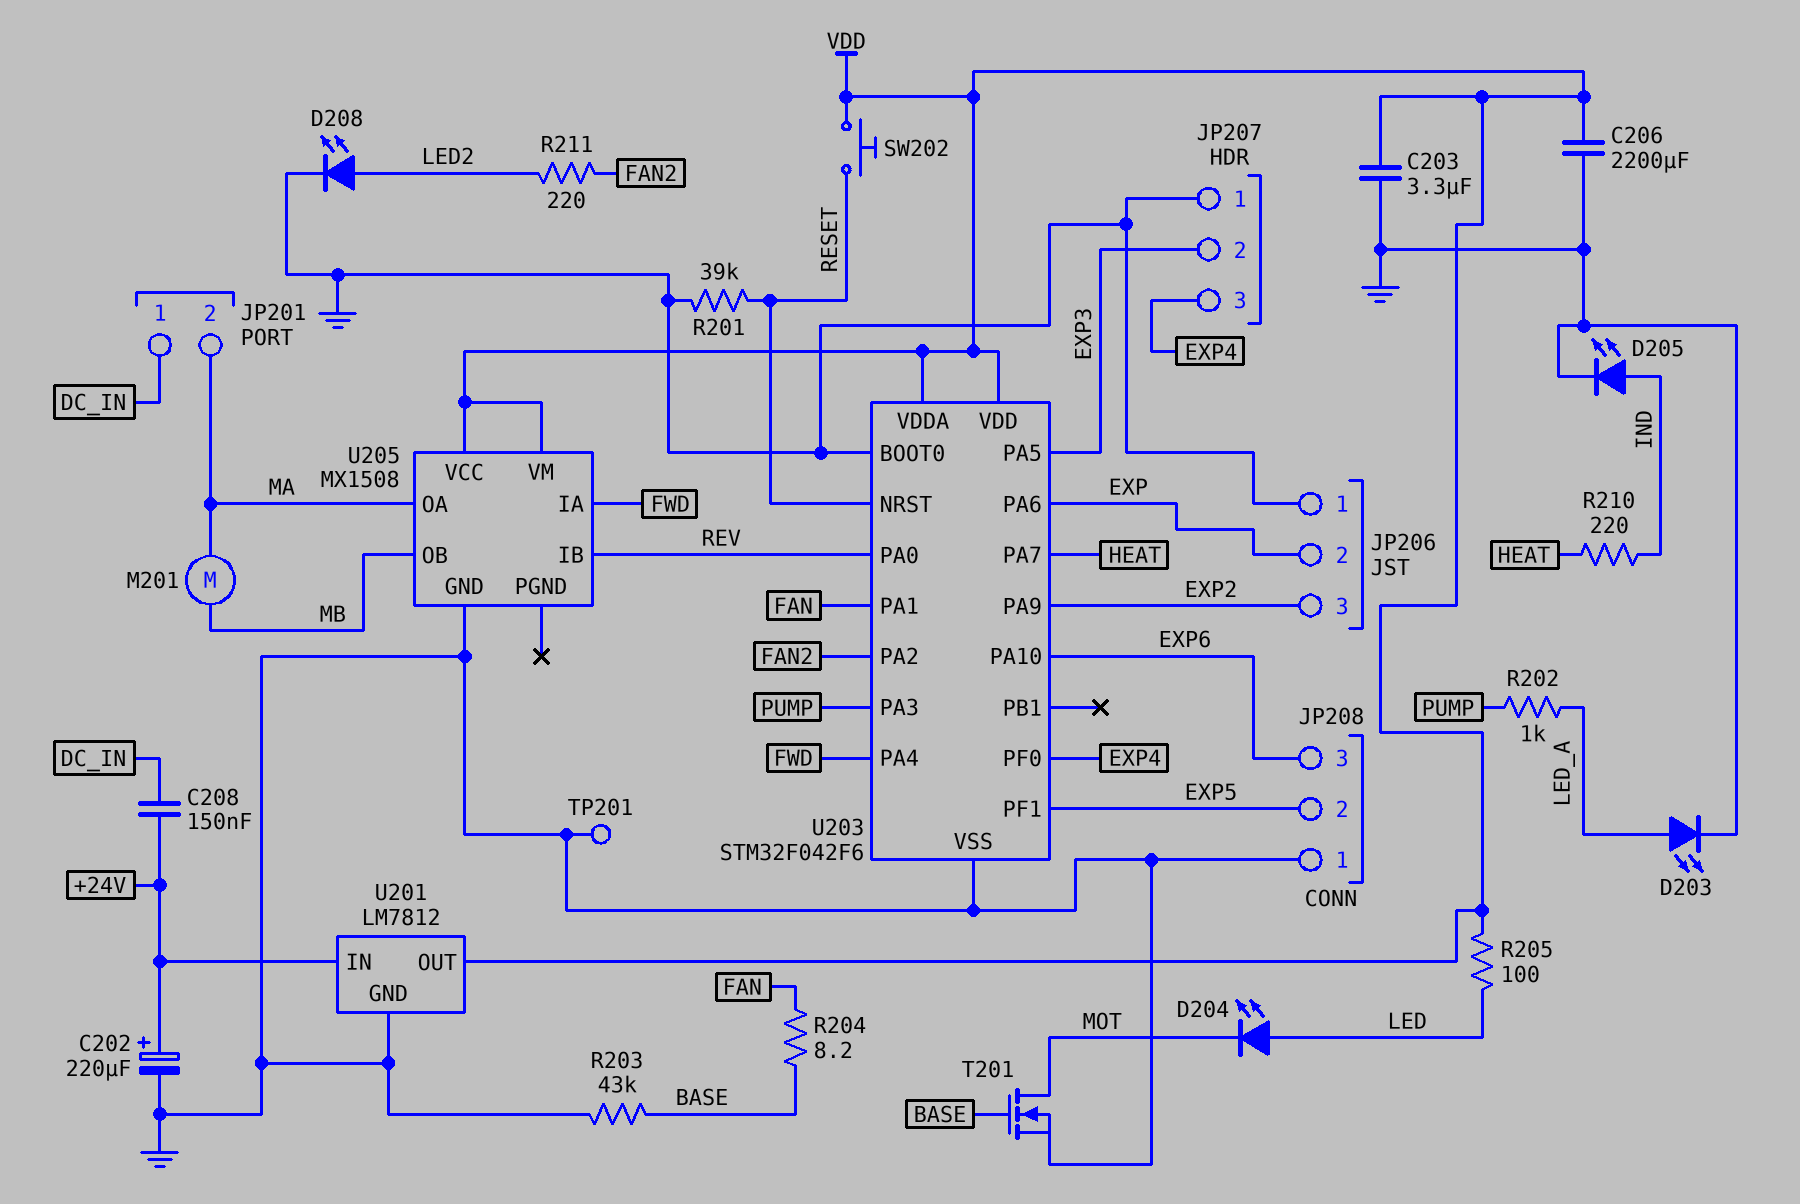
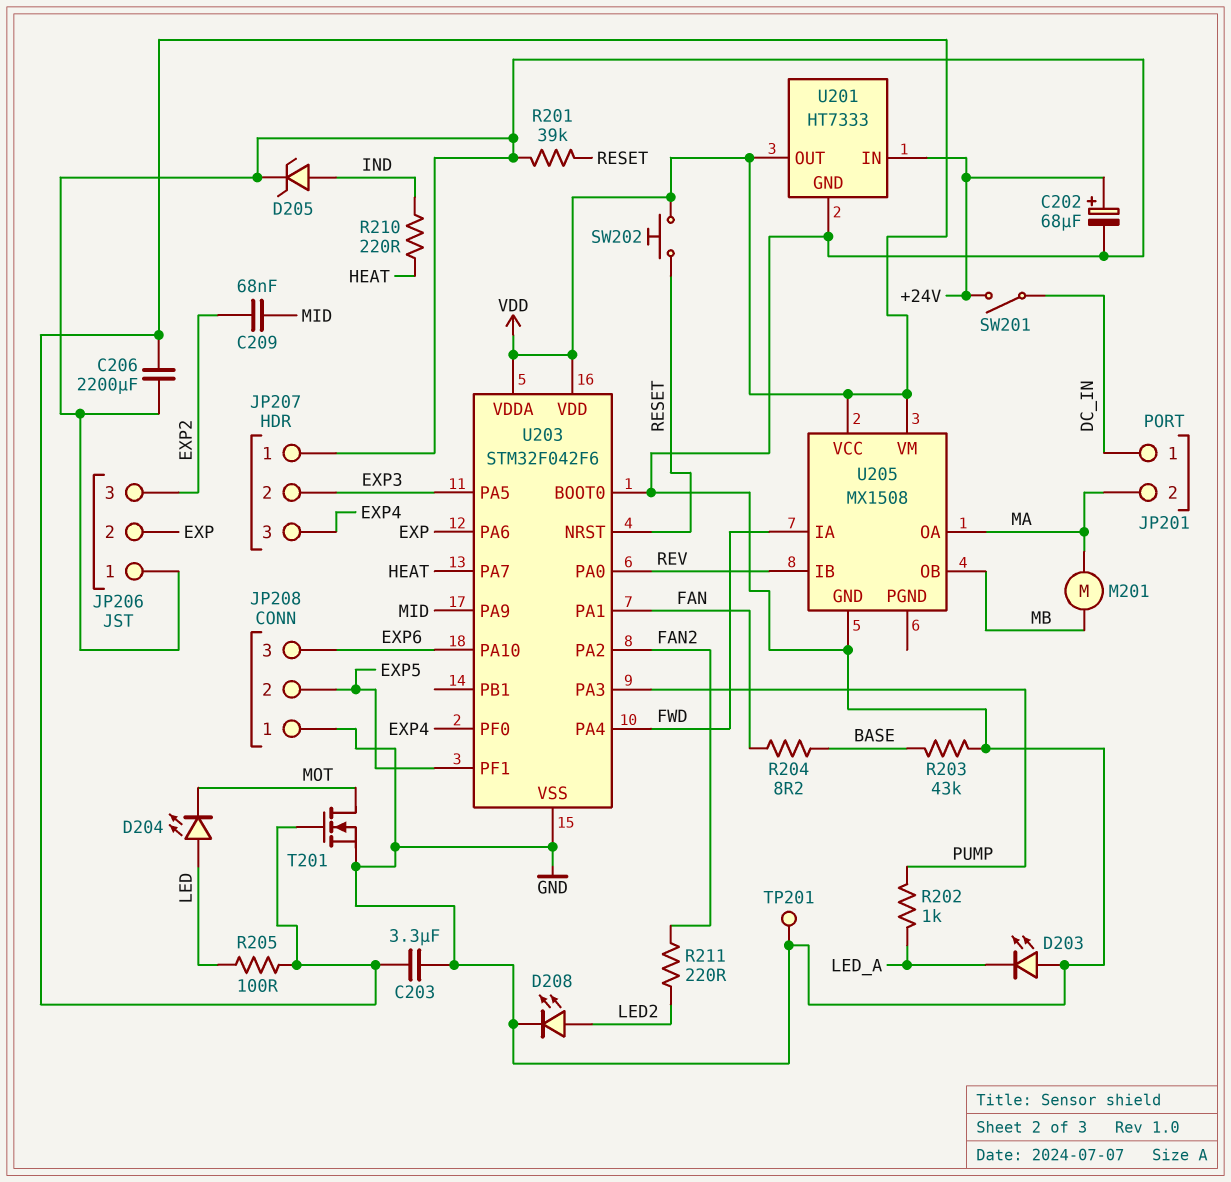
C202: 220uF (plus +24V, minus GND) -> 68uF (plus +24V, minus GND)
C208: 150nF (+24V, DC_IN) -> none
C209: none -> 68nF (EXP2, MID)
D203: LED (A LED_A, K GND) -> LED (A GND, K LED_A)
D205: LED (A IND, K GND) -> zener (A IND, K GND)
SW201: none -> switch (+24V, DC_IN)
T201: NMOS (G BASE, D MOT, S GND) -> NMOS (G VDD, D MOT, S GND)
U201: LM7812 -> HT7333
U203 pin PA9: EXP2 -> MID

